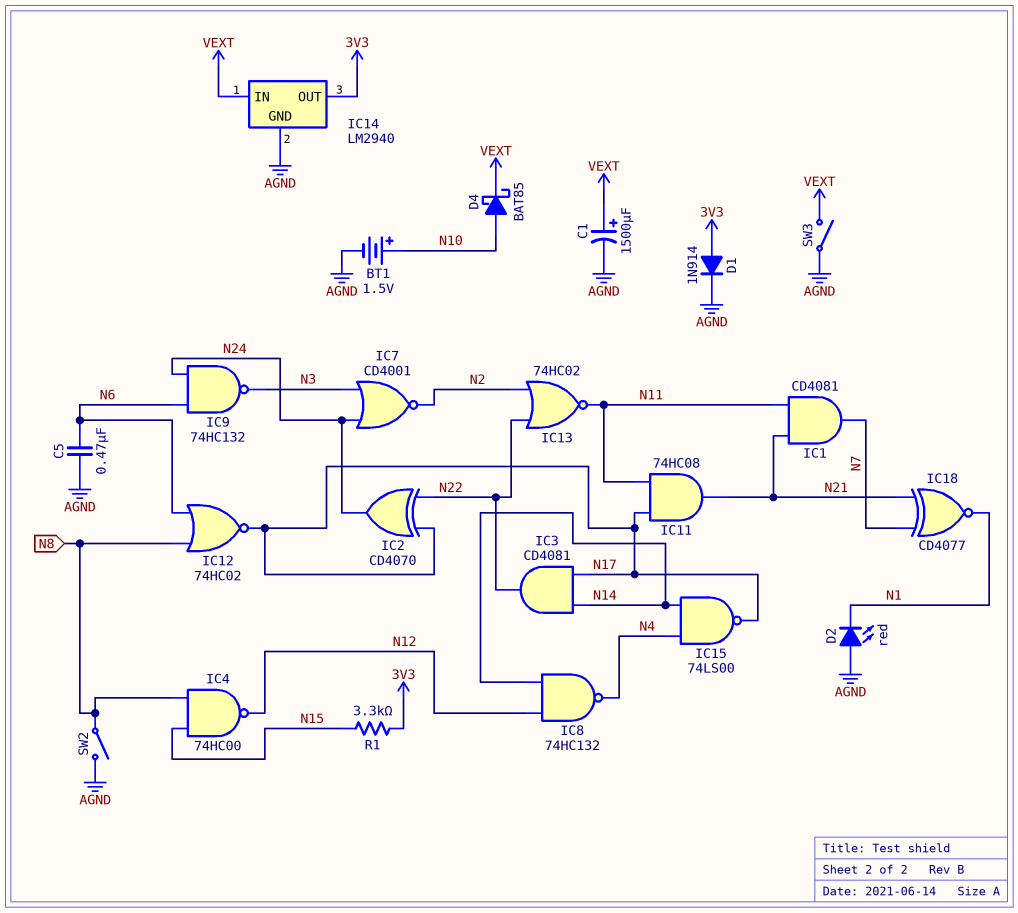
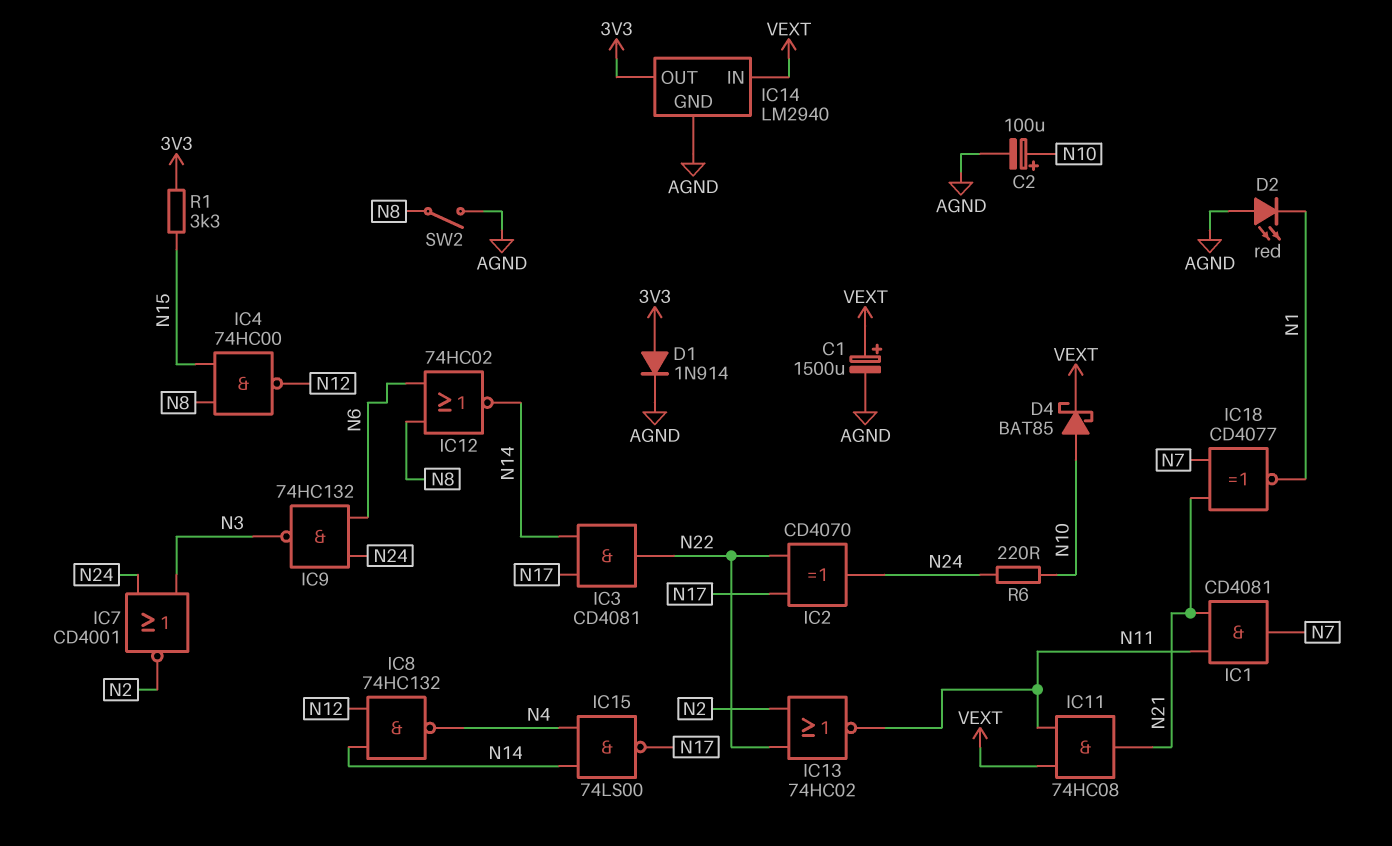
BT1: 1.5V (plus N10, minus AGND) -> none
C2: none -> 100uF (plus N10, minus AGND)
C5: 470nF (AGND, N6) -> none
IC11: AND 74HC08 (in N11, in N17, out N21) -> AND 74HC08 (in N11, in VEXT, out N21)
IC12: NOR 74HC02 (in N6, in N8, out N17) -> NOR 74HC02 (in N6, in N8, out N14)
R6: none -> 220 (N10, N24)
SW3: switch (AGND, VEXT) -> none

